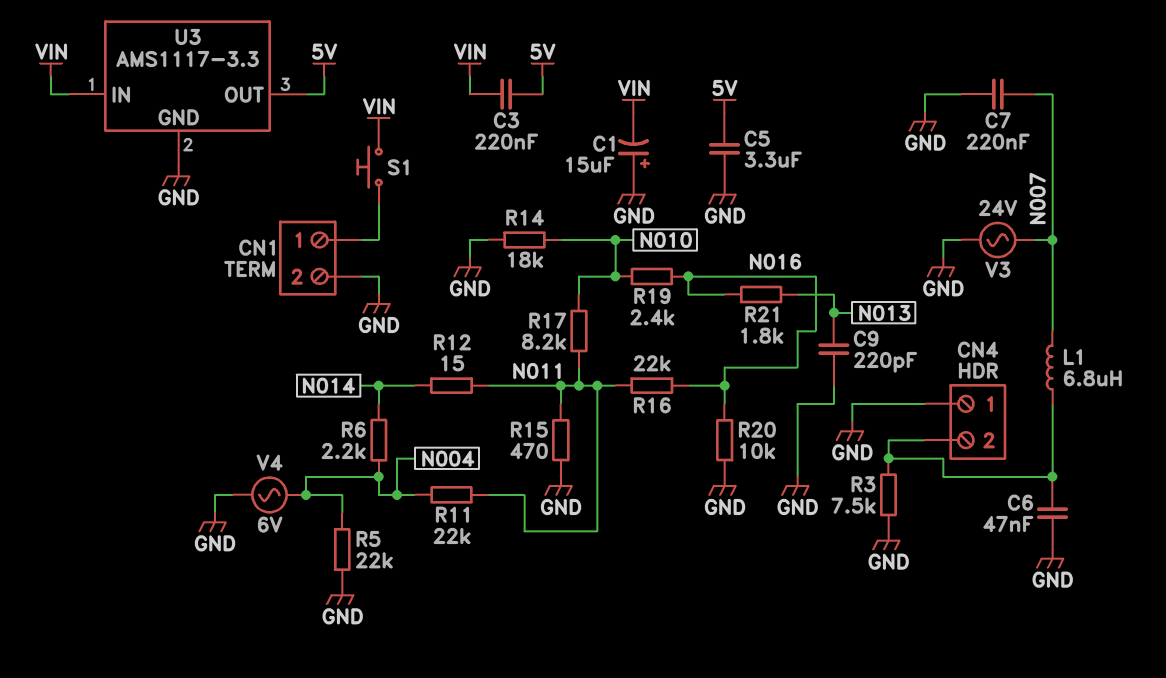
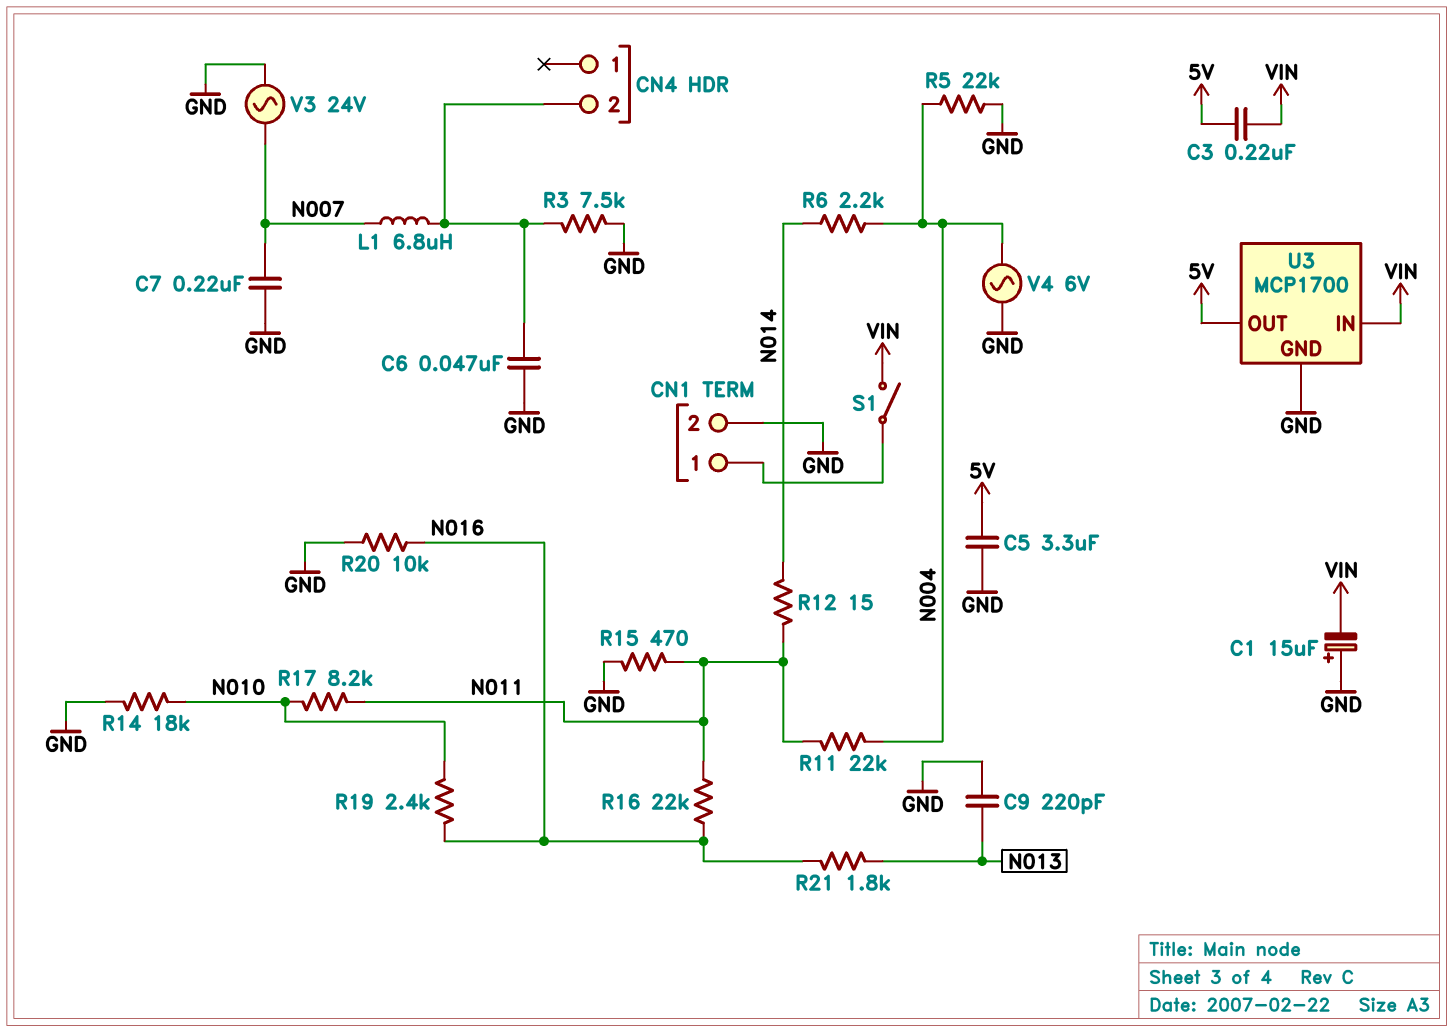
CN4 pin 1: GND -> none
S1: button (CN1/1, VIN) -> switch (CN1/1, VIN)
U3: AMS1117-3.3 -> MCP1700

